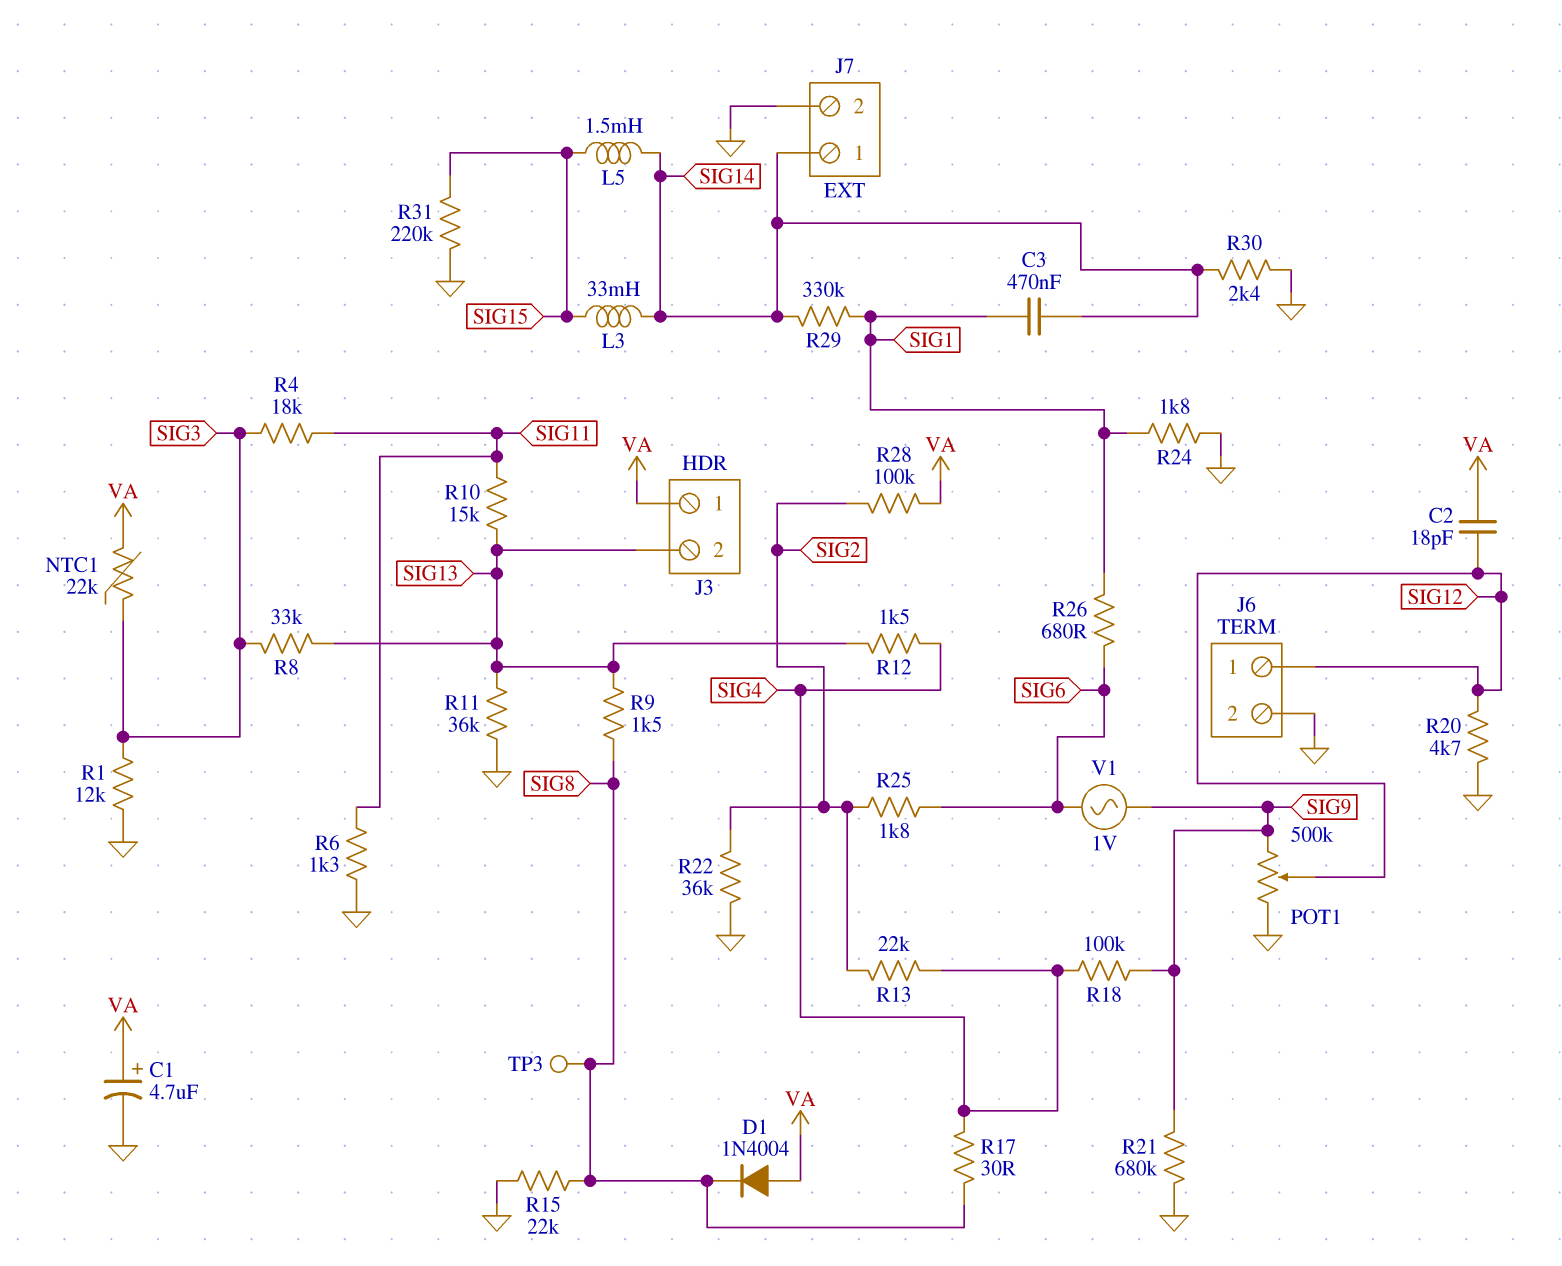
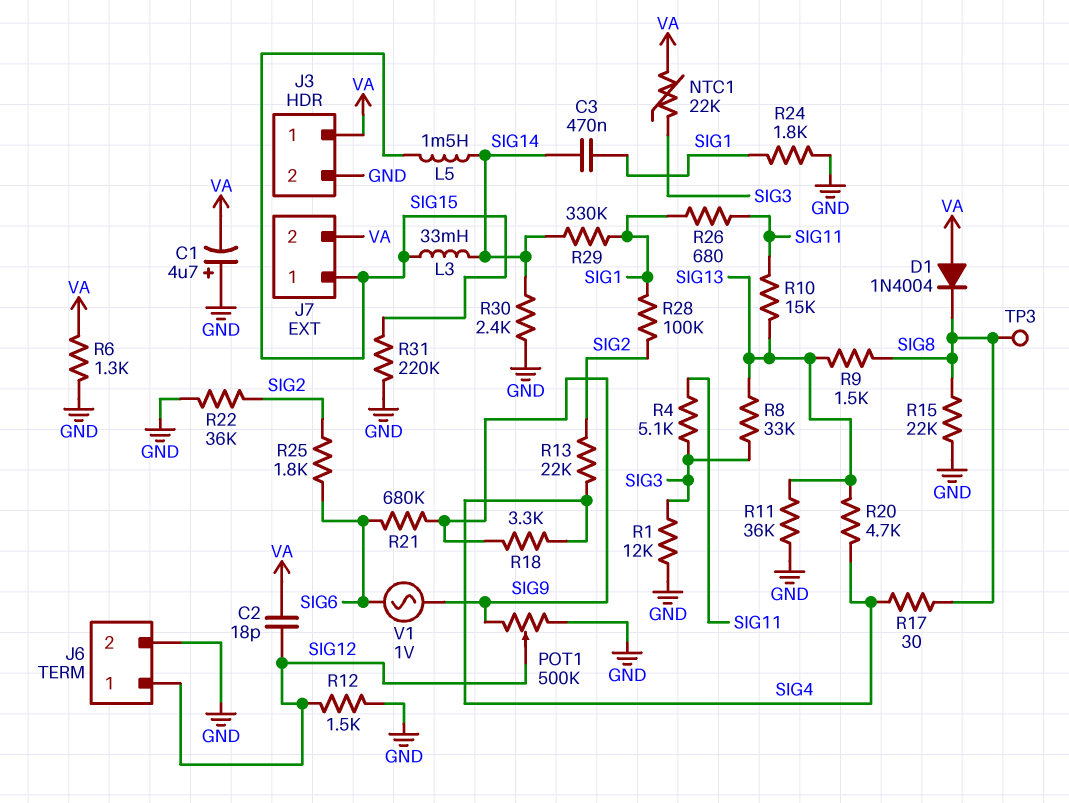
C1: 4.7uF (plus VA, minus GND) -> 4.7uF (plus GND, minus VA)
J3 pin 2: SIG13 -> GND
J7 pin 1: SIG14 -> SIG15
J7 pin 2: GND -> VA
R4: 18k (SIG3, SIG11) -> 5.1k (SIG3, SIG11)
R6: 1.3k (GND, SIG11) -> 1.3k (GND, VA)
R12: 1.5k (SIG4, SIG13) -> 1.5k (GND, SIG12)
R18: 100k (SIG4, SIG9) -> 3.3k (SIG4, SIG9)
R20: 4.7k (GND, SIG12) -> 4.7k (SIG4, SIG13)
R21: 680k (GND, SIG9) -> 680k (SIG6, SIG9)
R26: 680 (SIG1, SIG6) -> 680 (SIG1, SIG11)
R28: 100k (SIG2, VA) -> 100k (SIG1, SIG2)

